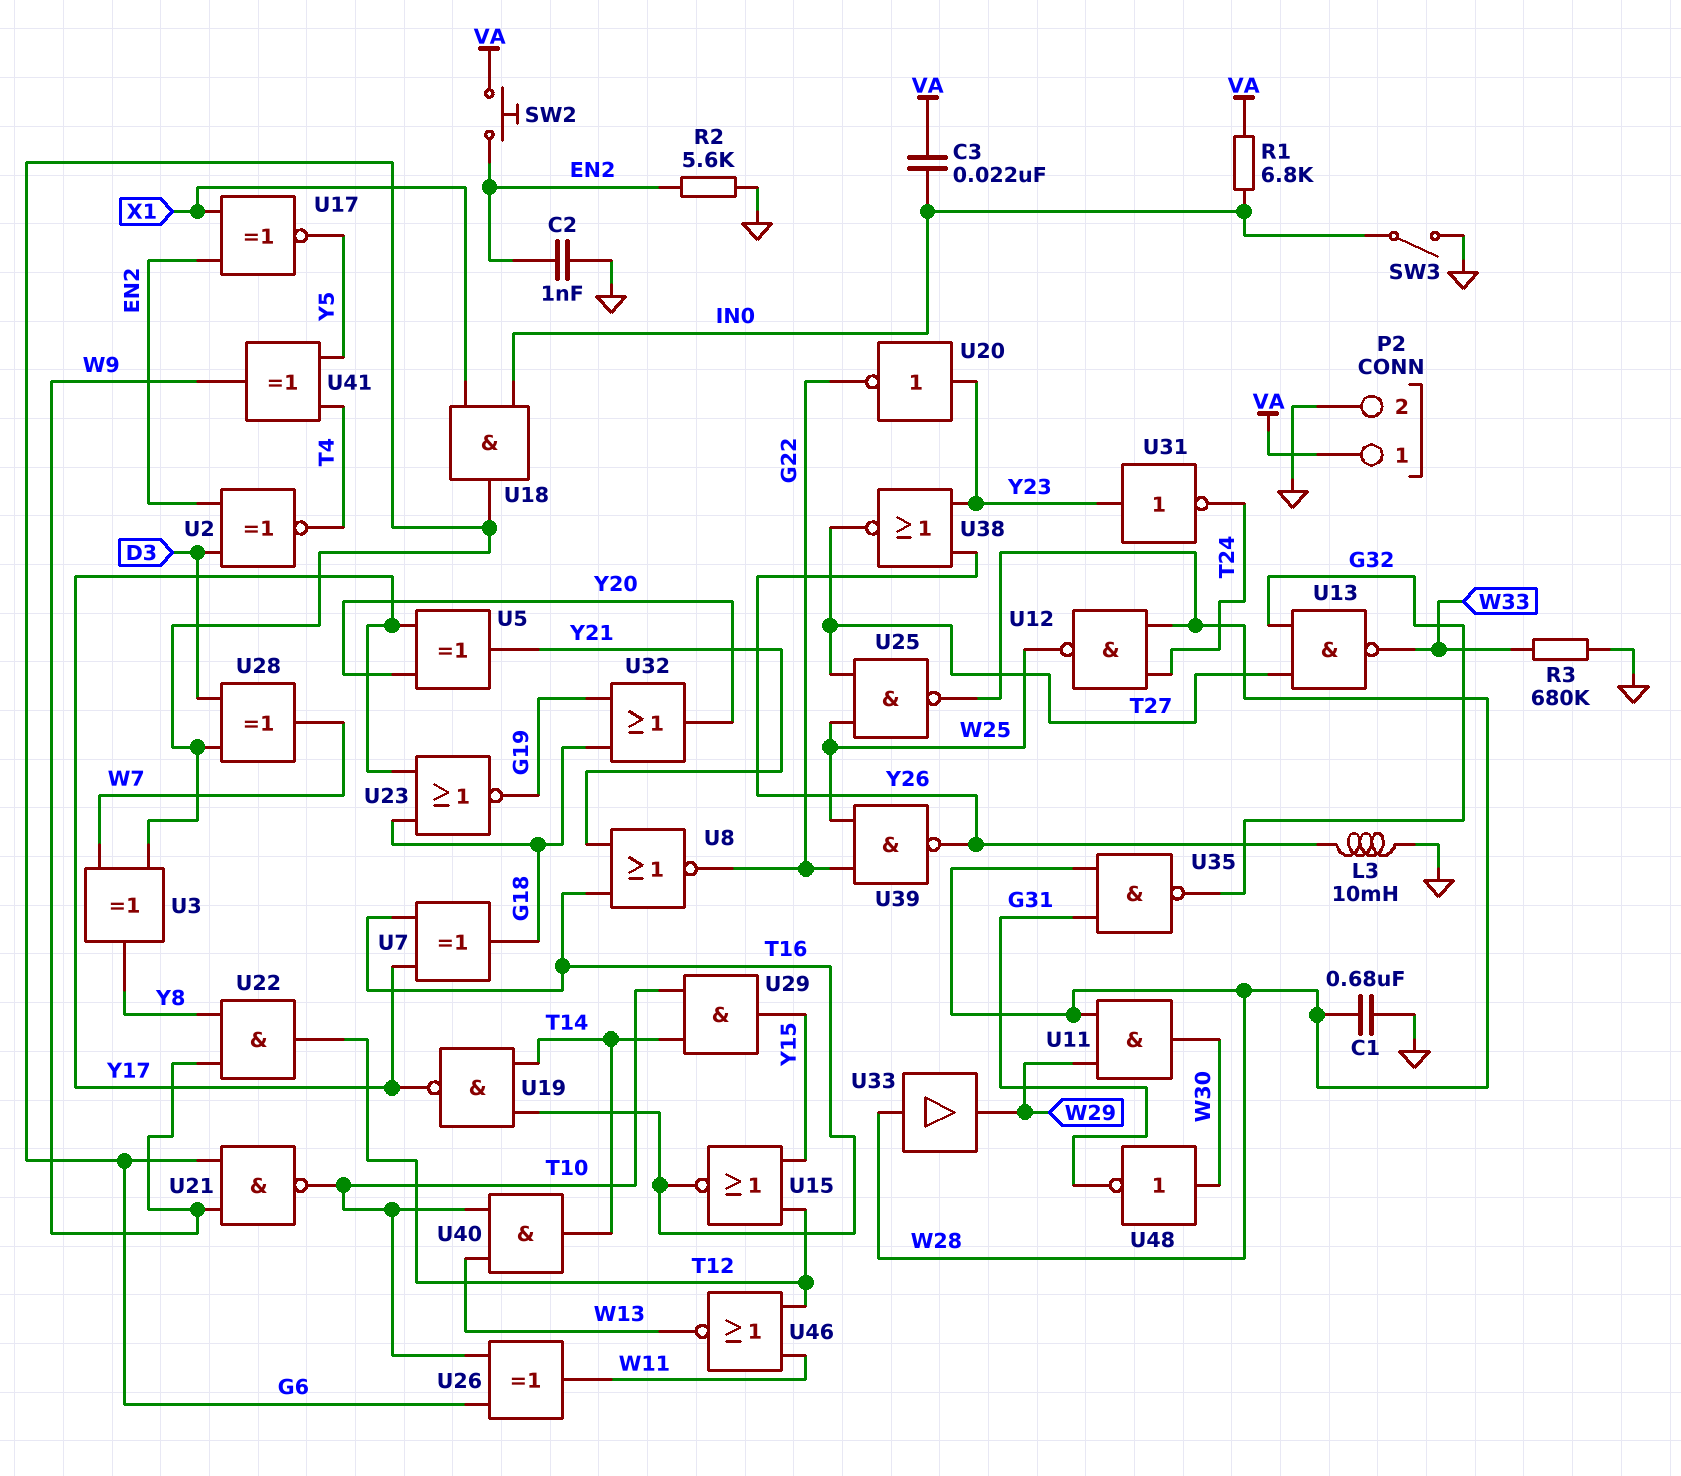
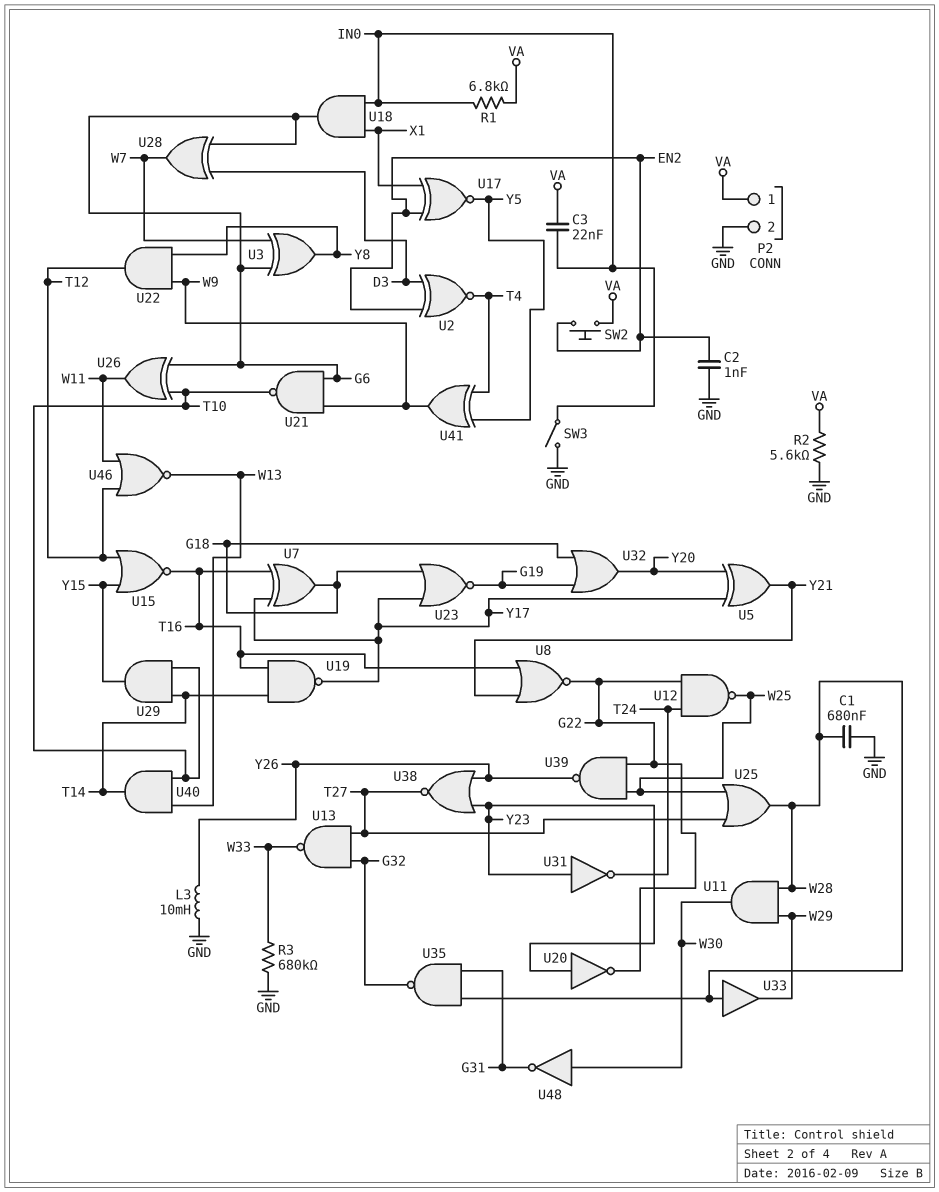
R2: 5.6k (EN2, GND) -> 5.6k (GND, VA)
U12: NAND (in T24, in W28, out W25) -> NAND (in G22, in T24, out W25)
U25: NAND (in T27, in W25, out W28) -> OR (in T27, in W25, out W28)

